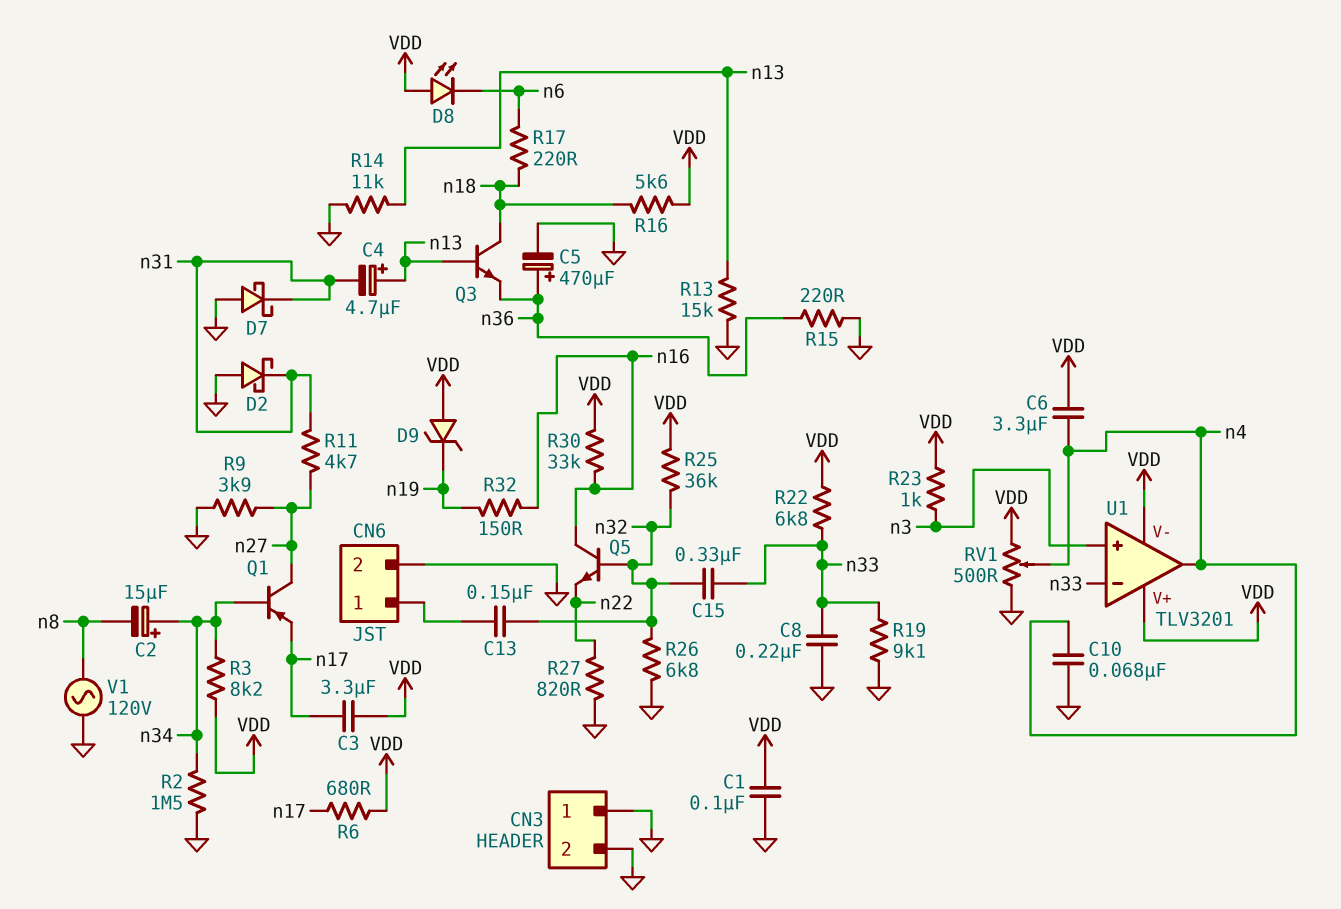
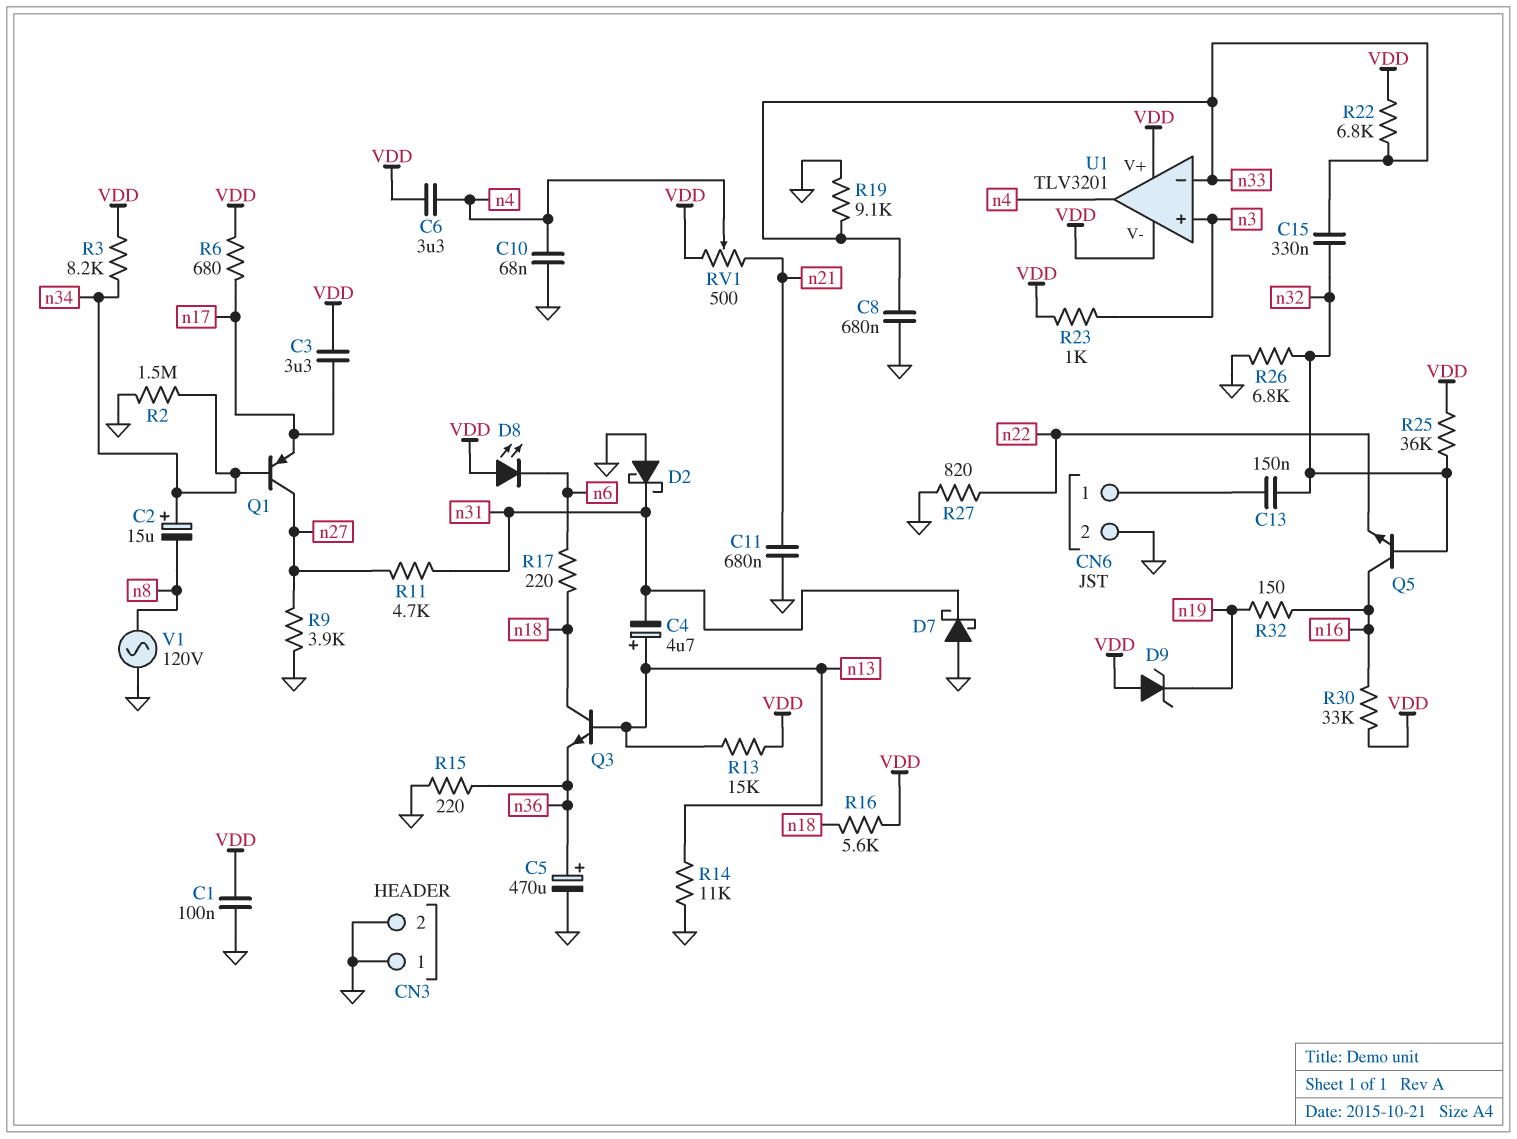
C8: 220nF (GND, n33) -> 680nF (GND, n33)
C11: none -> 680nF (GND, n21)
R13: 15k (GND, n13) -> 15k (VDD, n13)
RV1: 500 (GND, VDD, wiper n4) -> 500 (VDD, n21, wiper n4)

